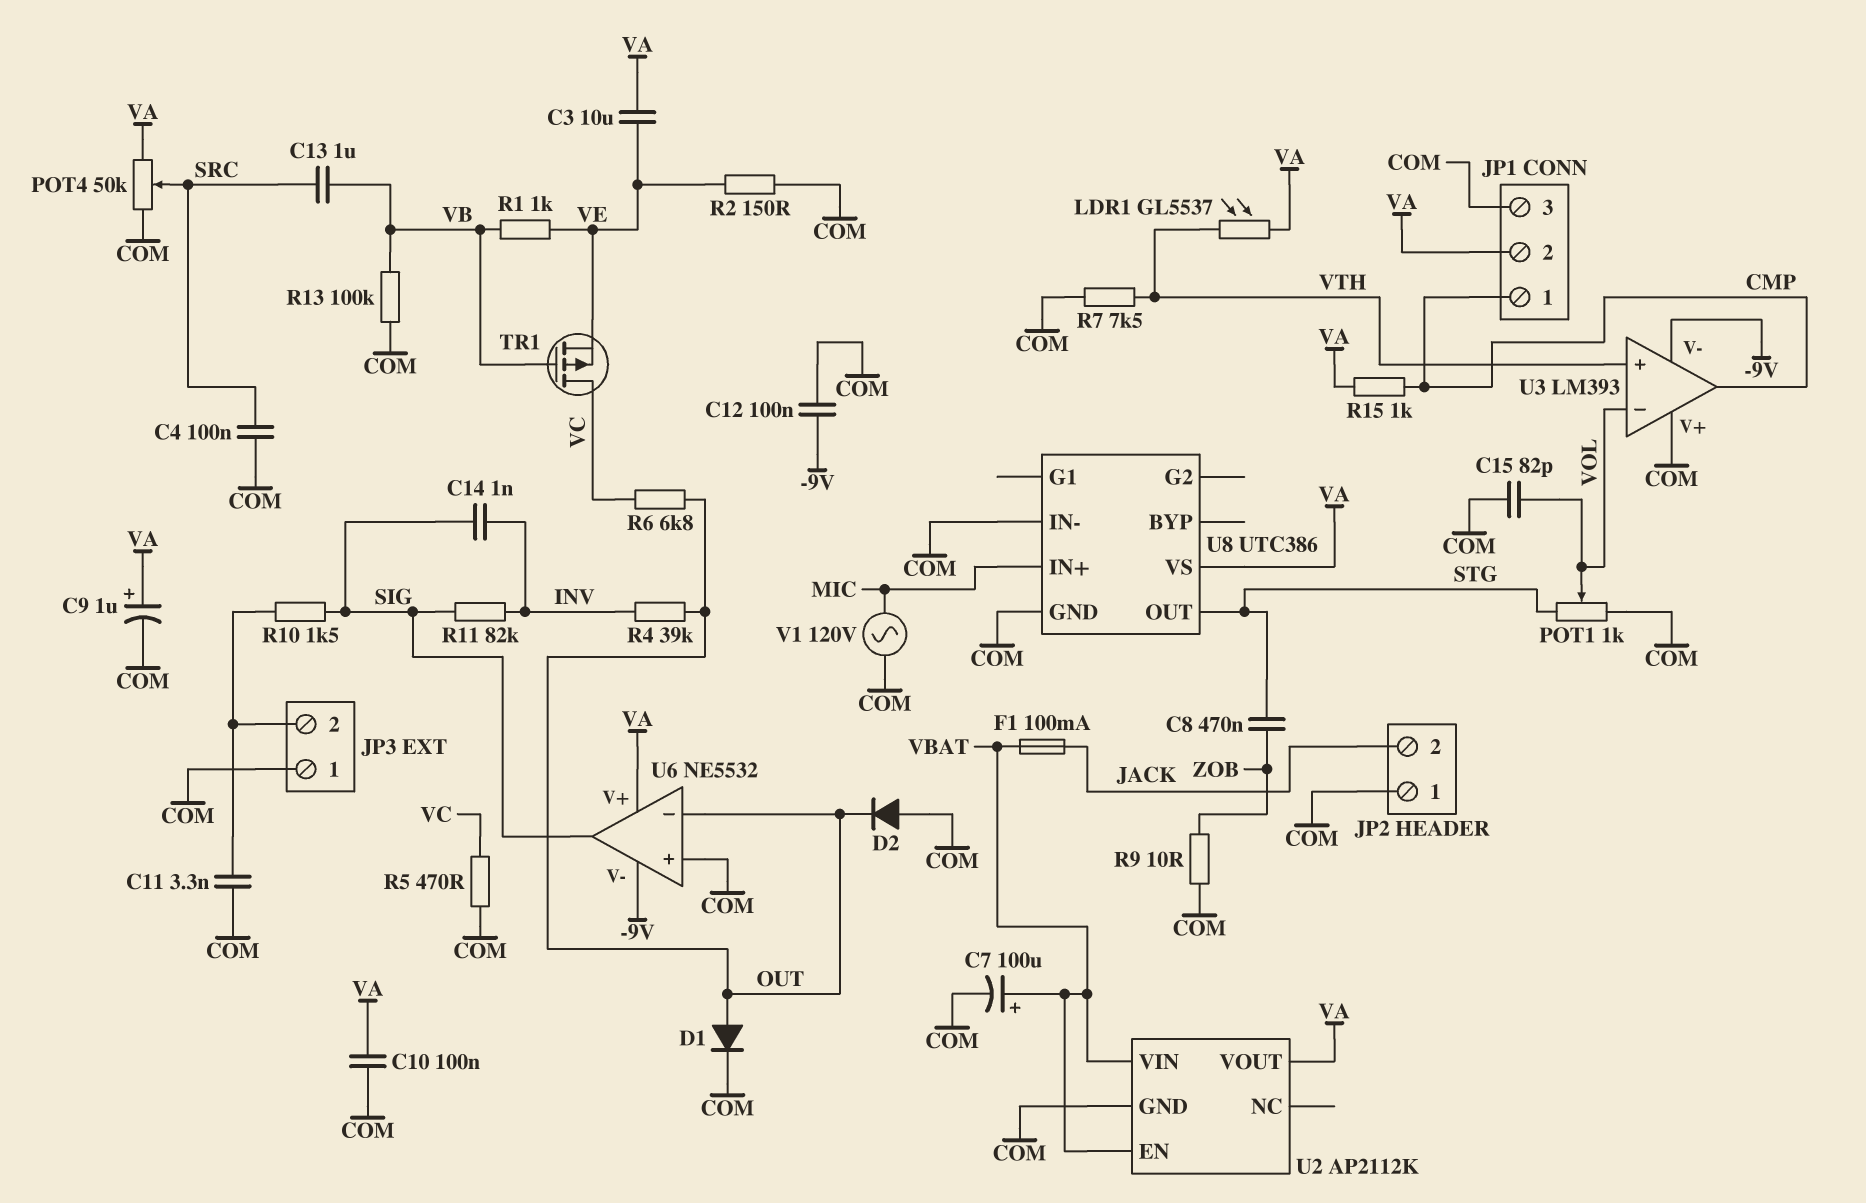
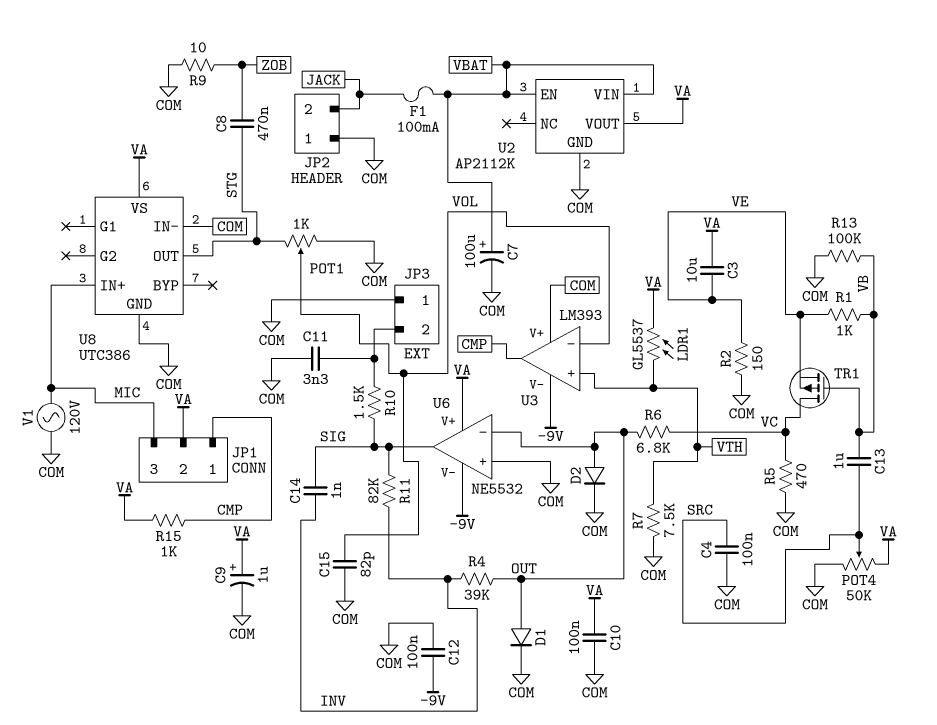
D2: diode (A COM, K OUT) -> diode (A OUT, K COM)
JP1 pin 3: COM -> MIC

